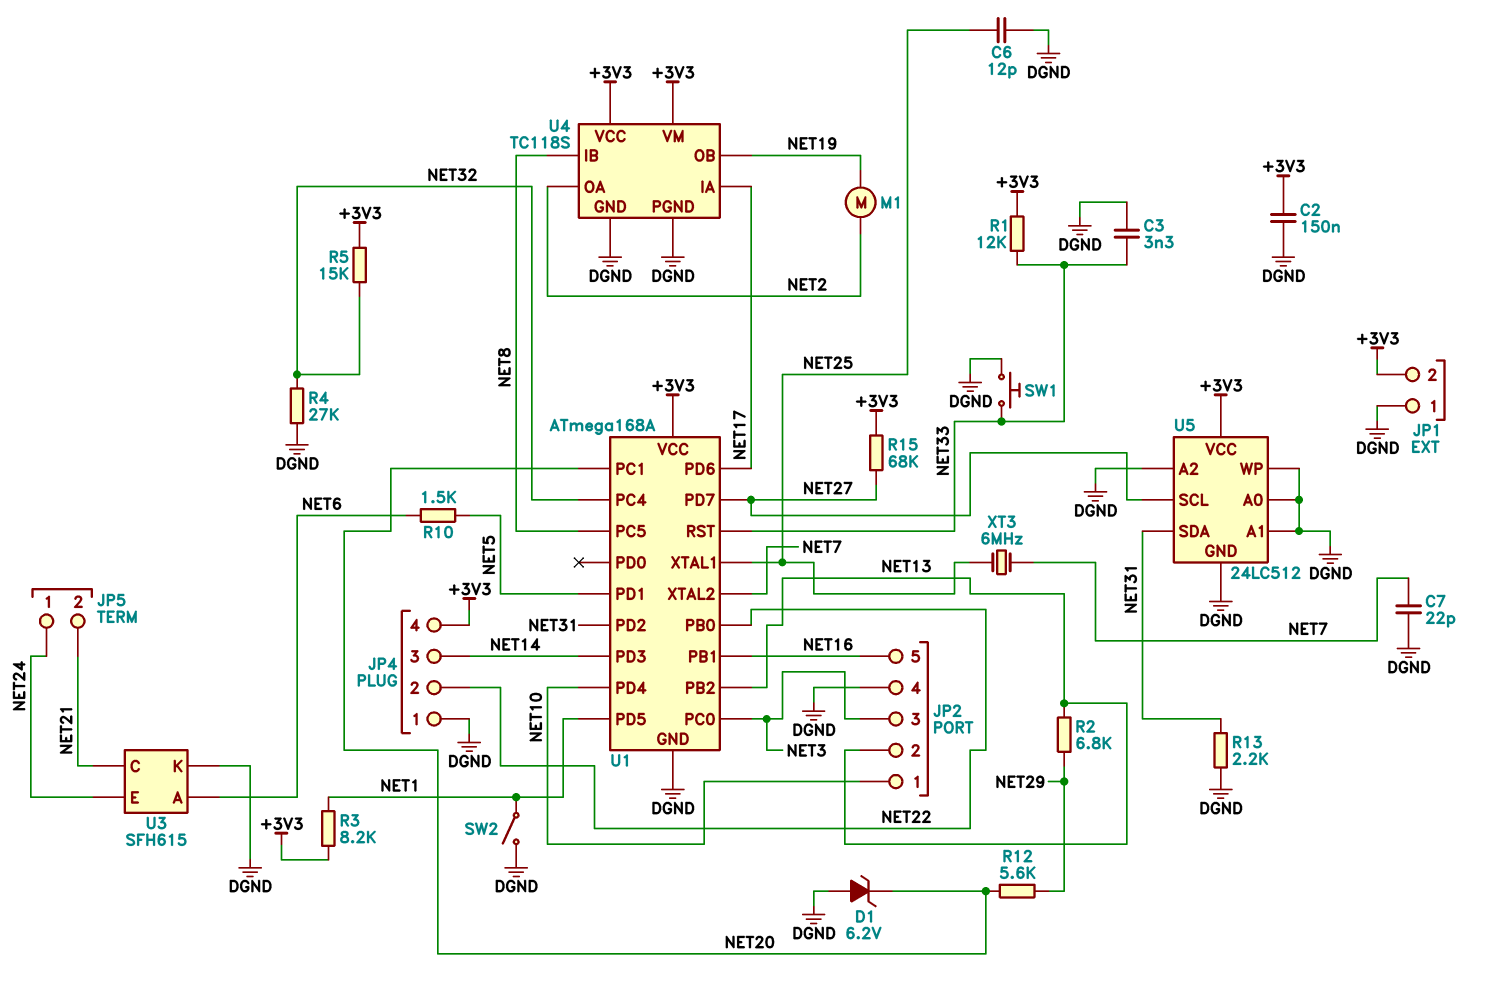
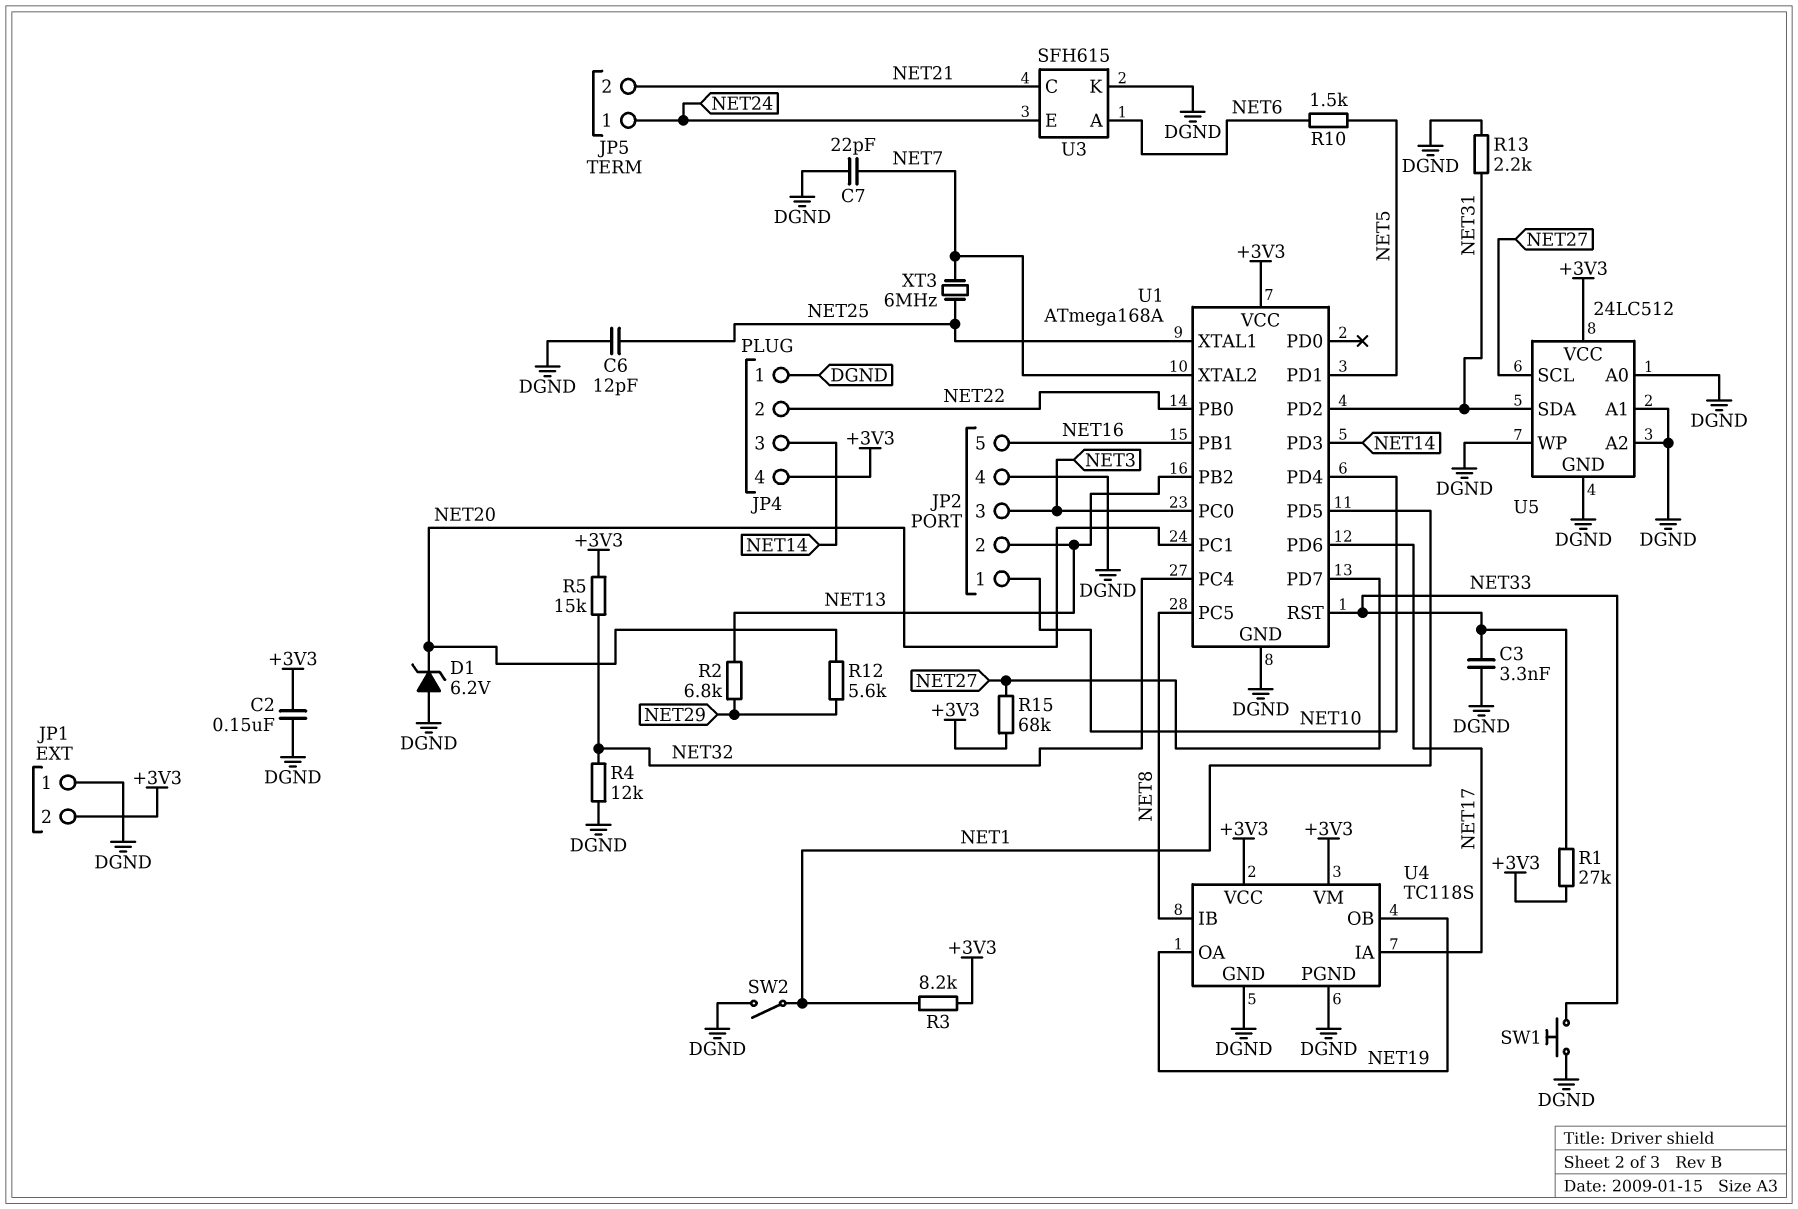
M1: motor (NET2, NET19) -> none
R1: 12k (+3V3, NET33) -> 27k (+3V3, NET33)
R4: 27k (DGND, NET32) -> 12k (DGND, NET32)
U4 pin OA: NET2 -> NET19

